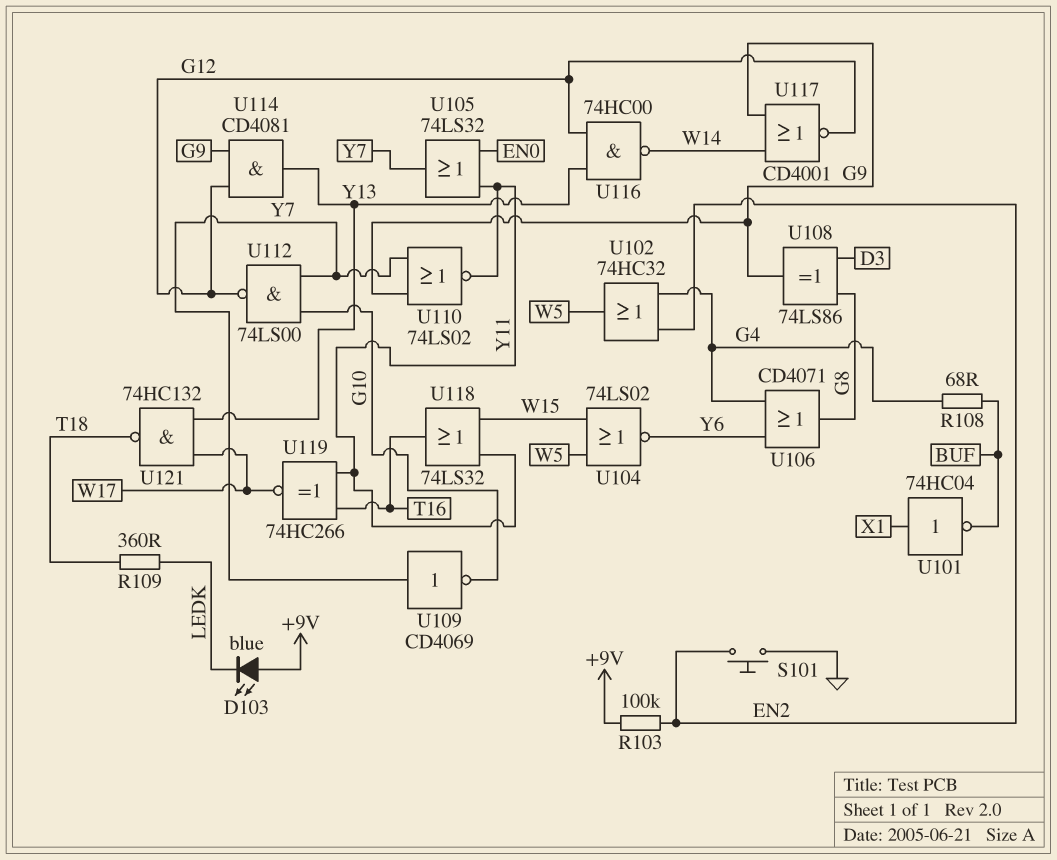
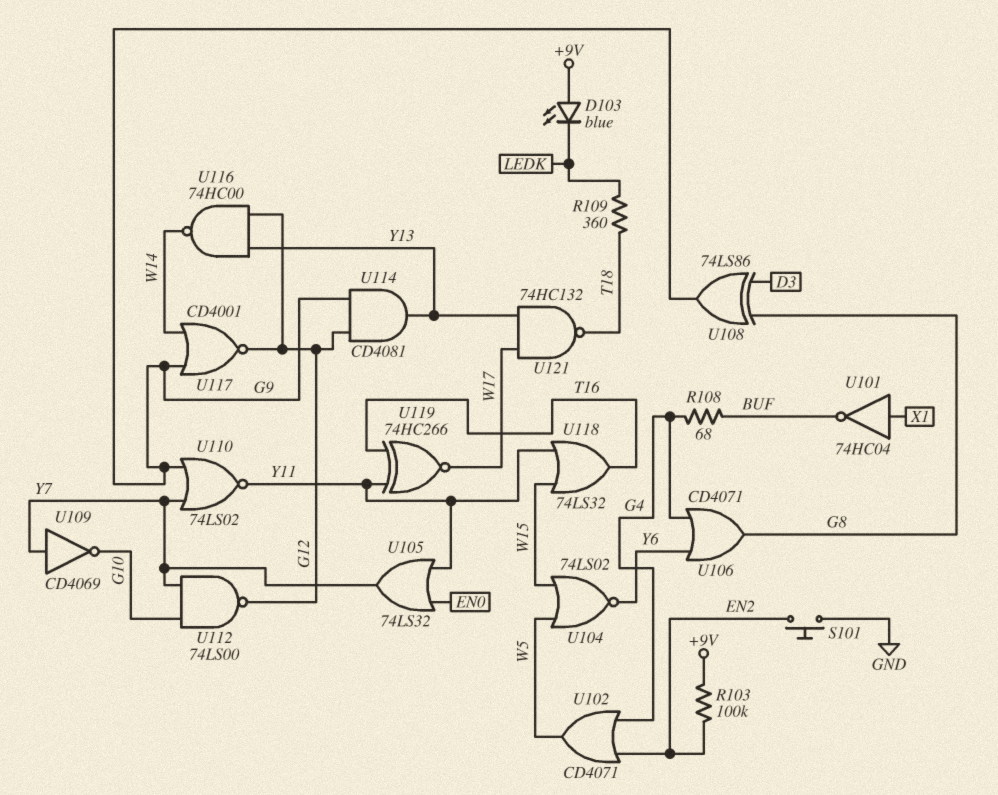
U102: OR 74HC32 (in EN2, in G4, out W5) -> OR CD4071 (in EN2, in G4, out W5)

